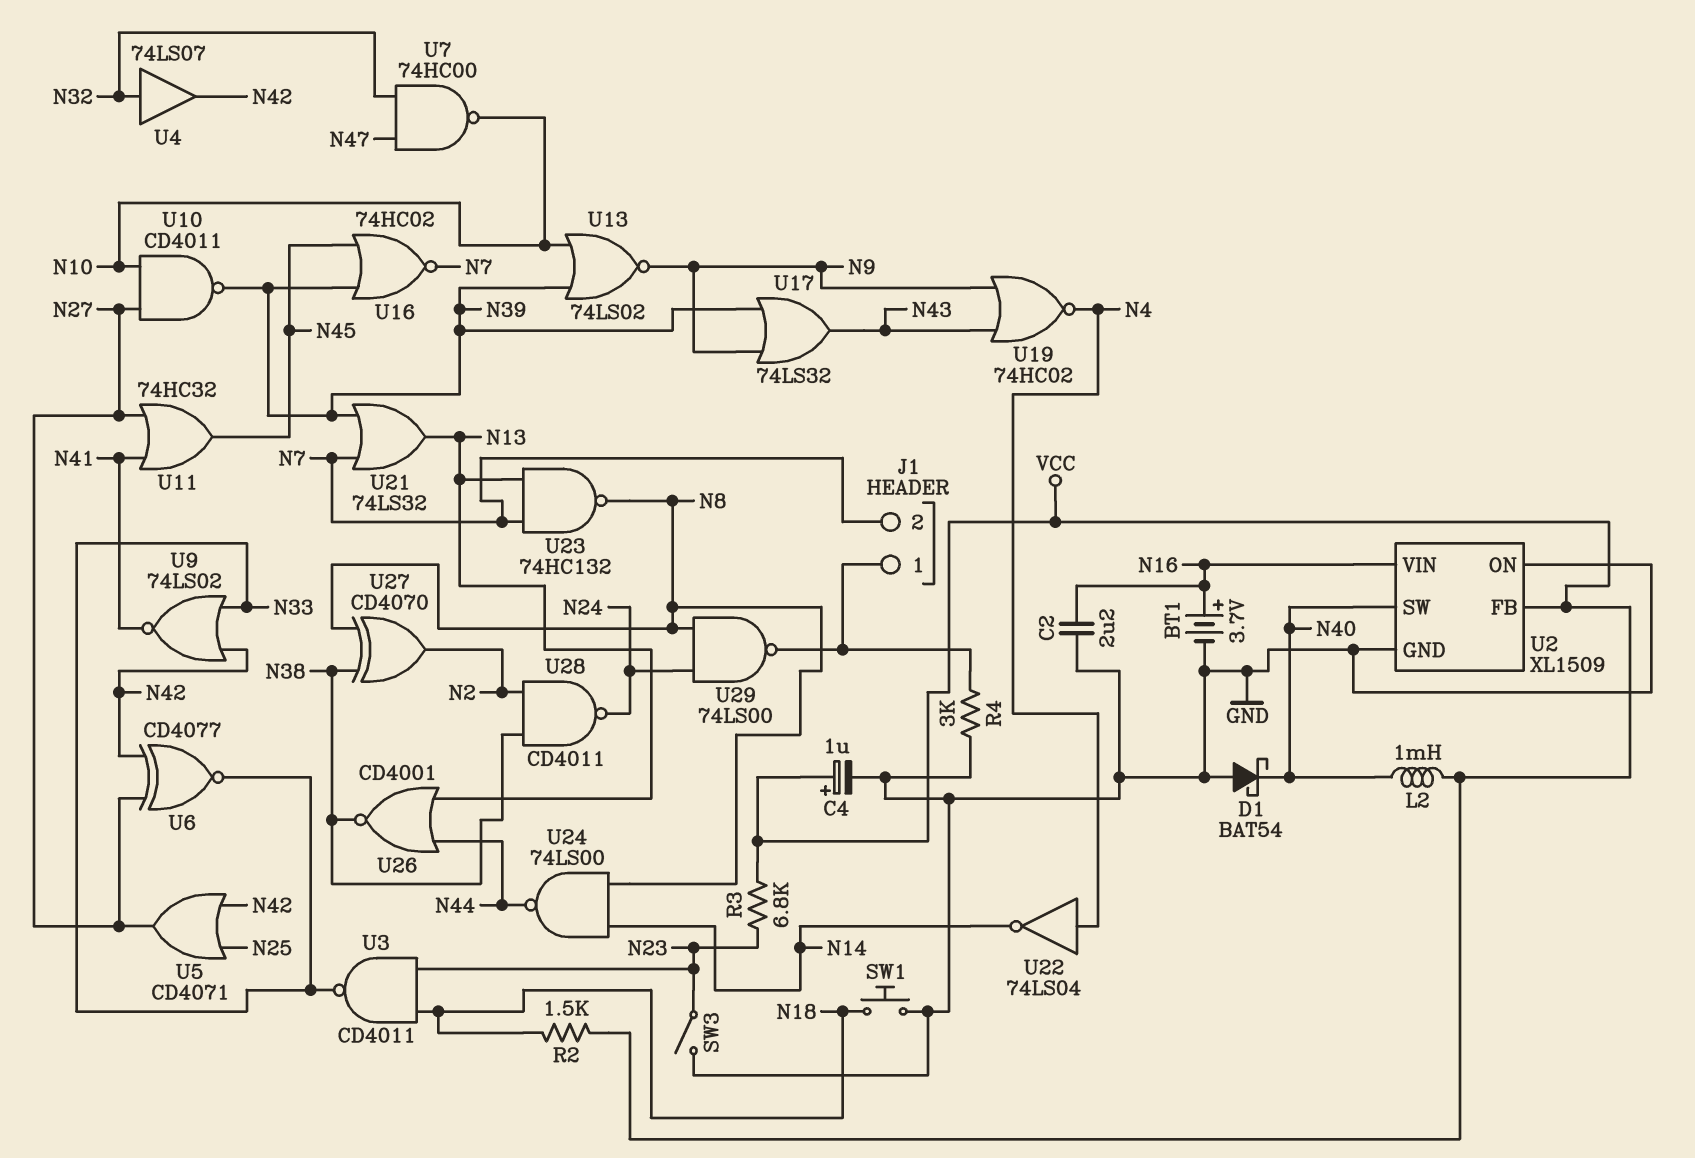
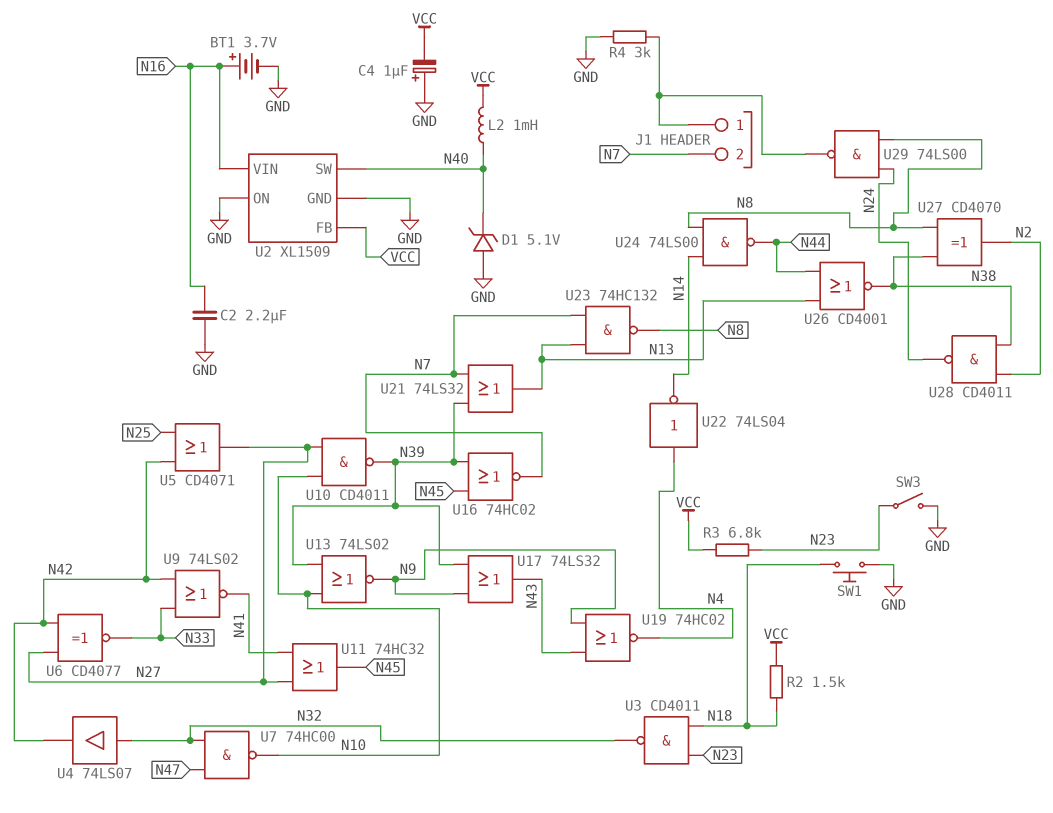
C4: 1uF (plus VCC, minus GND) -> 1uF (plus GND, minus VCC)
D1: schottky BAT54 (A GND, K N40) -> zener 5.1V (A GND, K N40)
U3: NAND CD4011 (in N18, in N23, out N33) -> NAND CD4011 (in N18, in N23, out N32)

